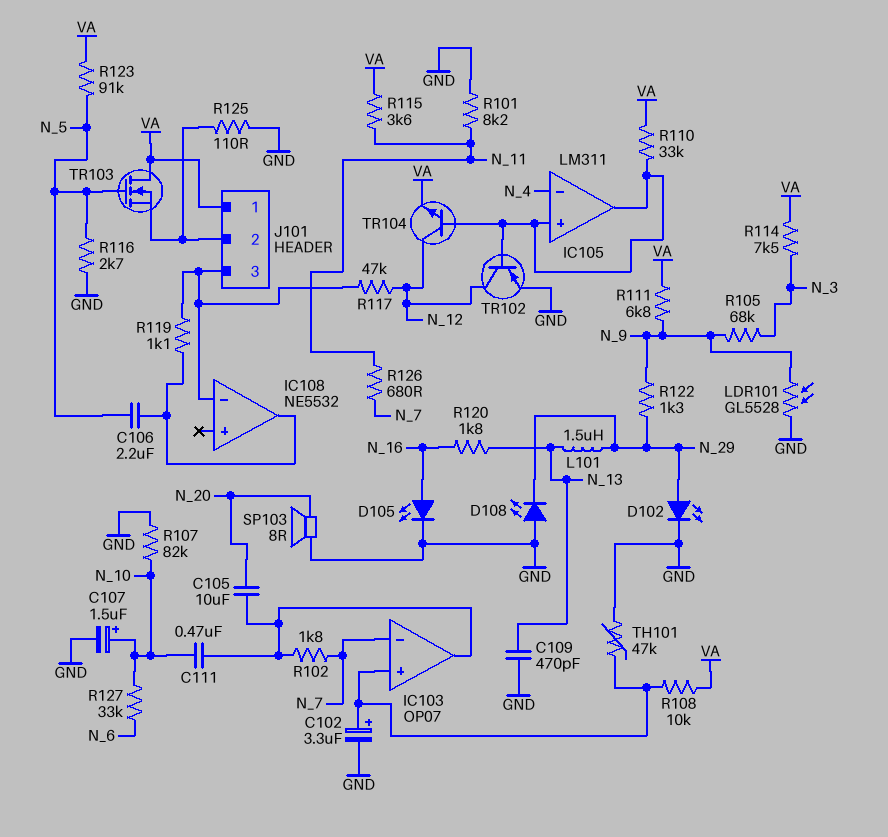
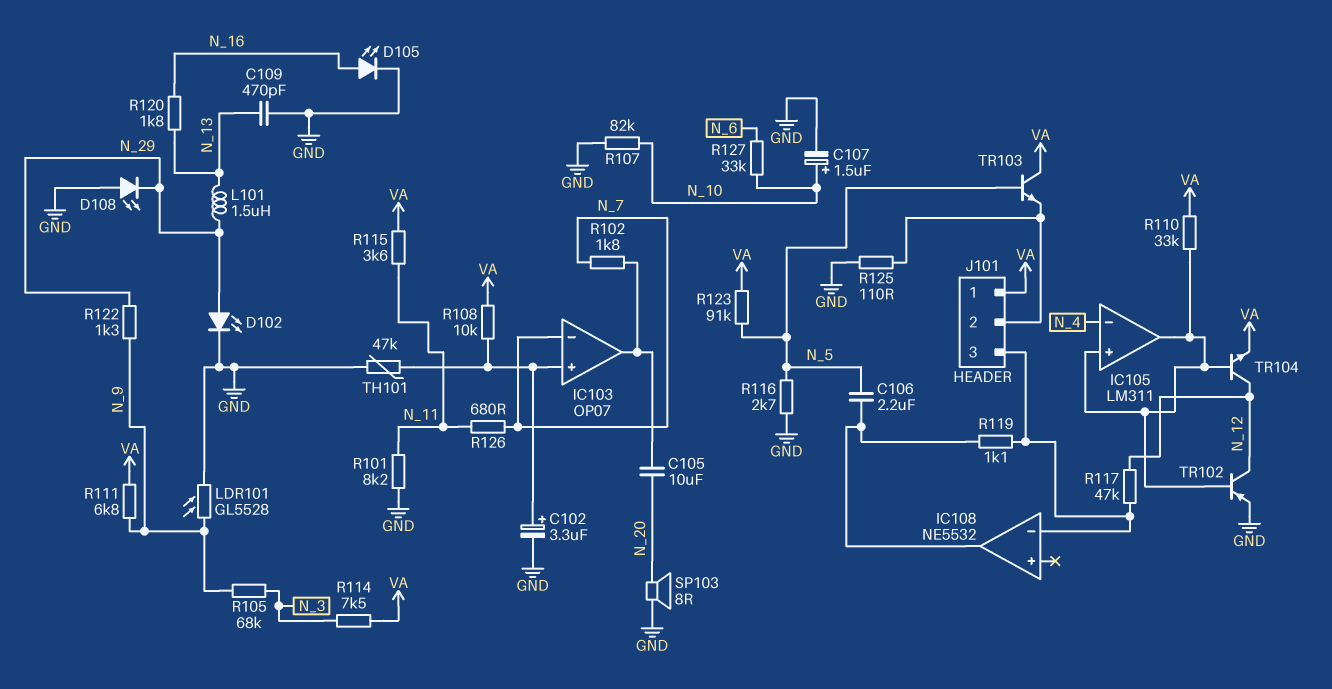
C111: 470nF (IC103/out, N_10) -> none
TR103: NMOS (G N_5, D VA, S J101/2) -> NPN (B N_5, C VA, E J101/2)

